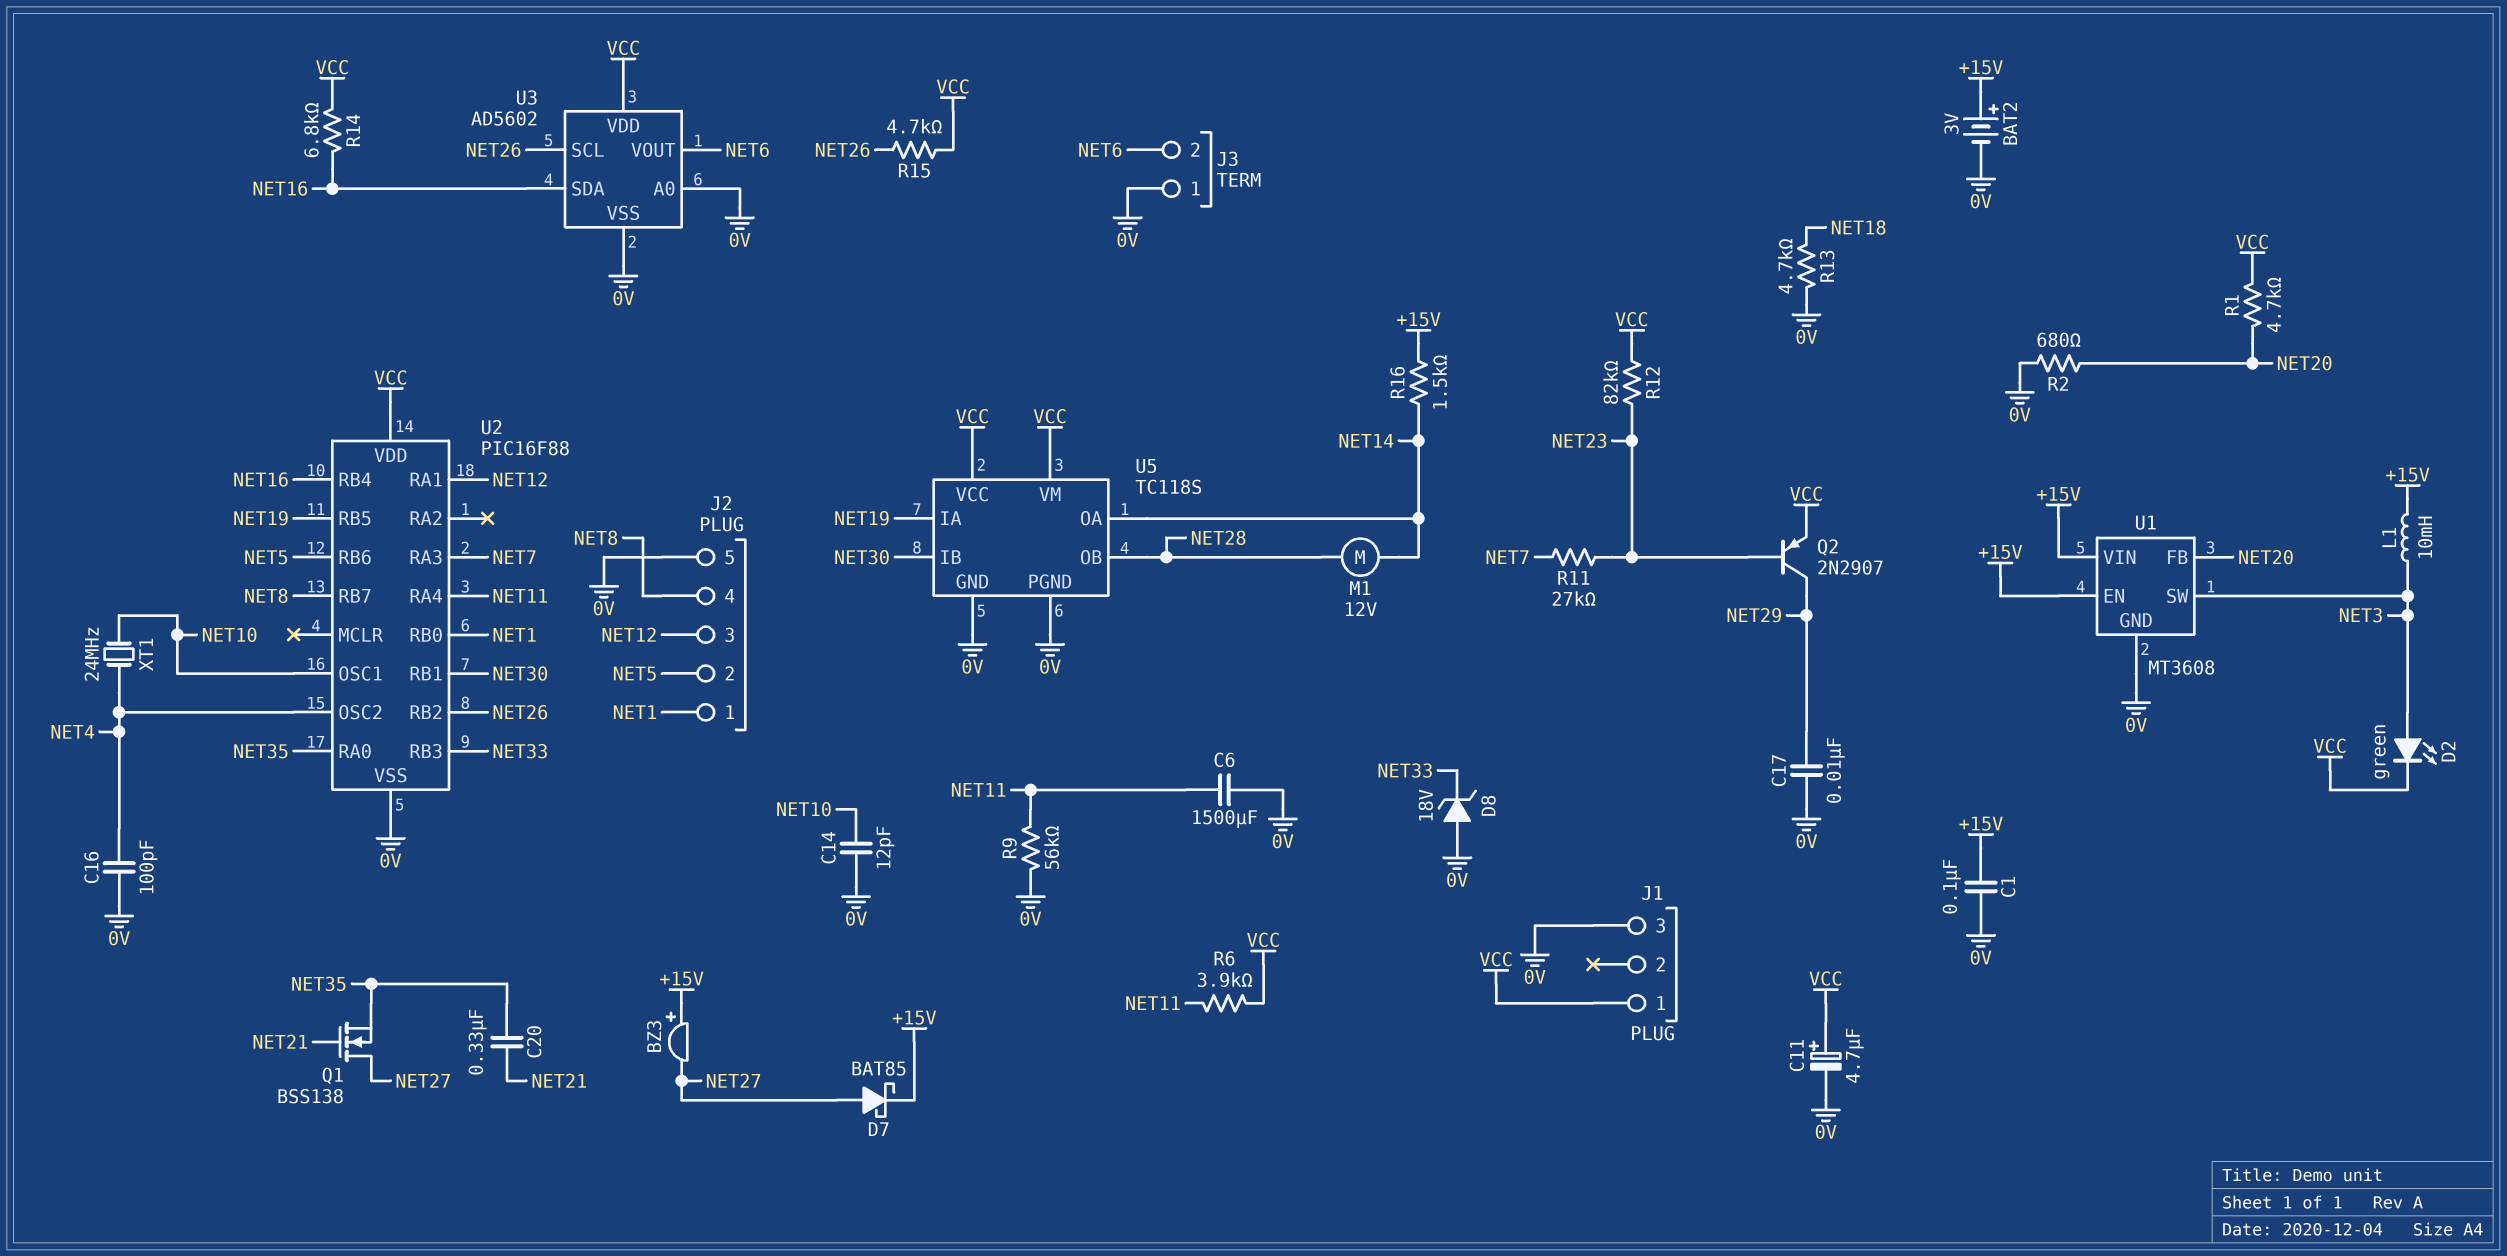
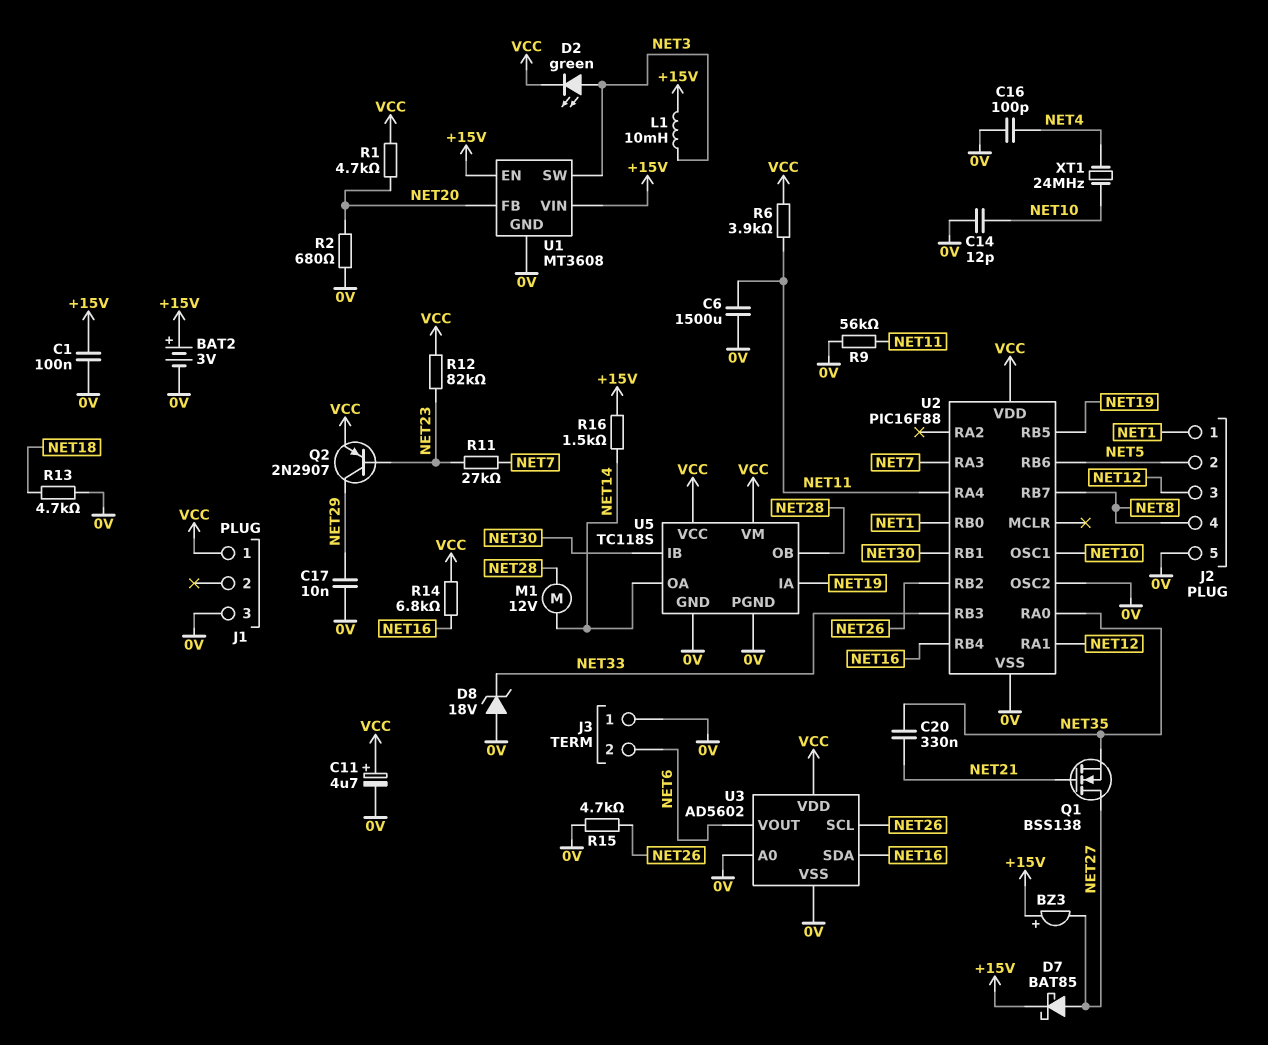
R15: 4.7k (NET26, VCC) -> 4.7k (0V, NET26)
U2 pin OSC2: NET4 -> 0V

